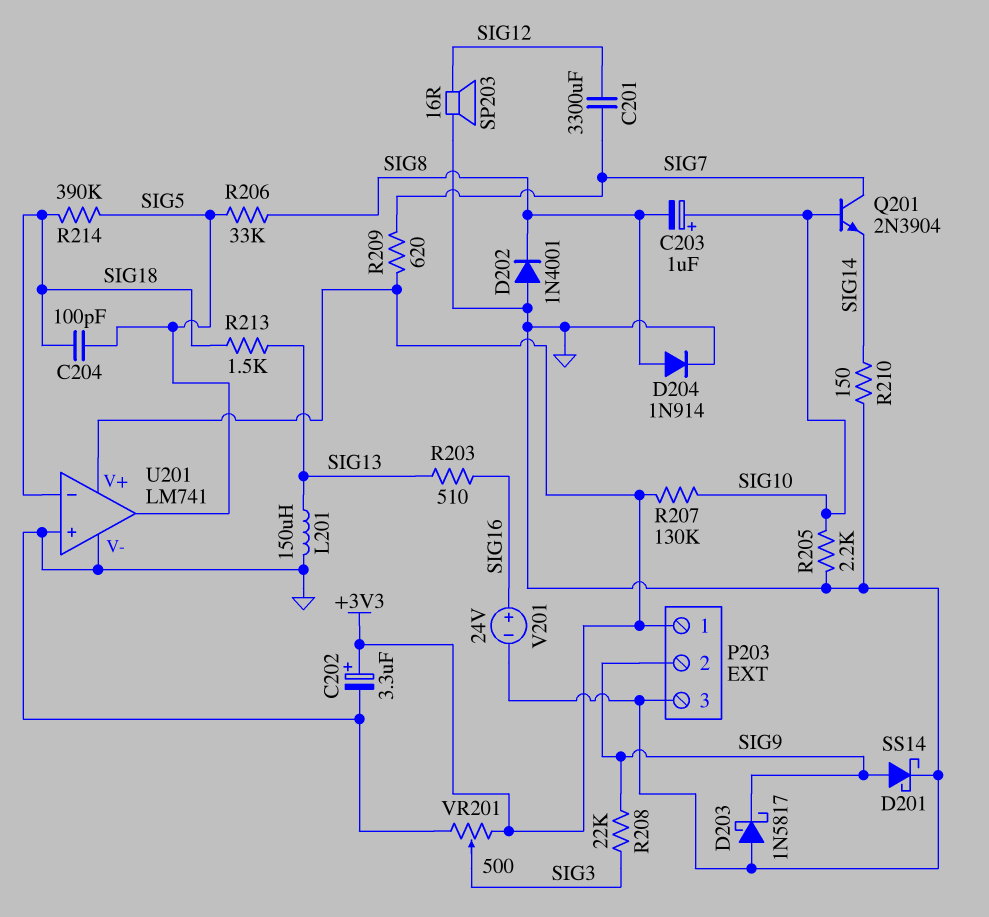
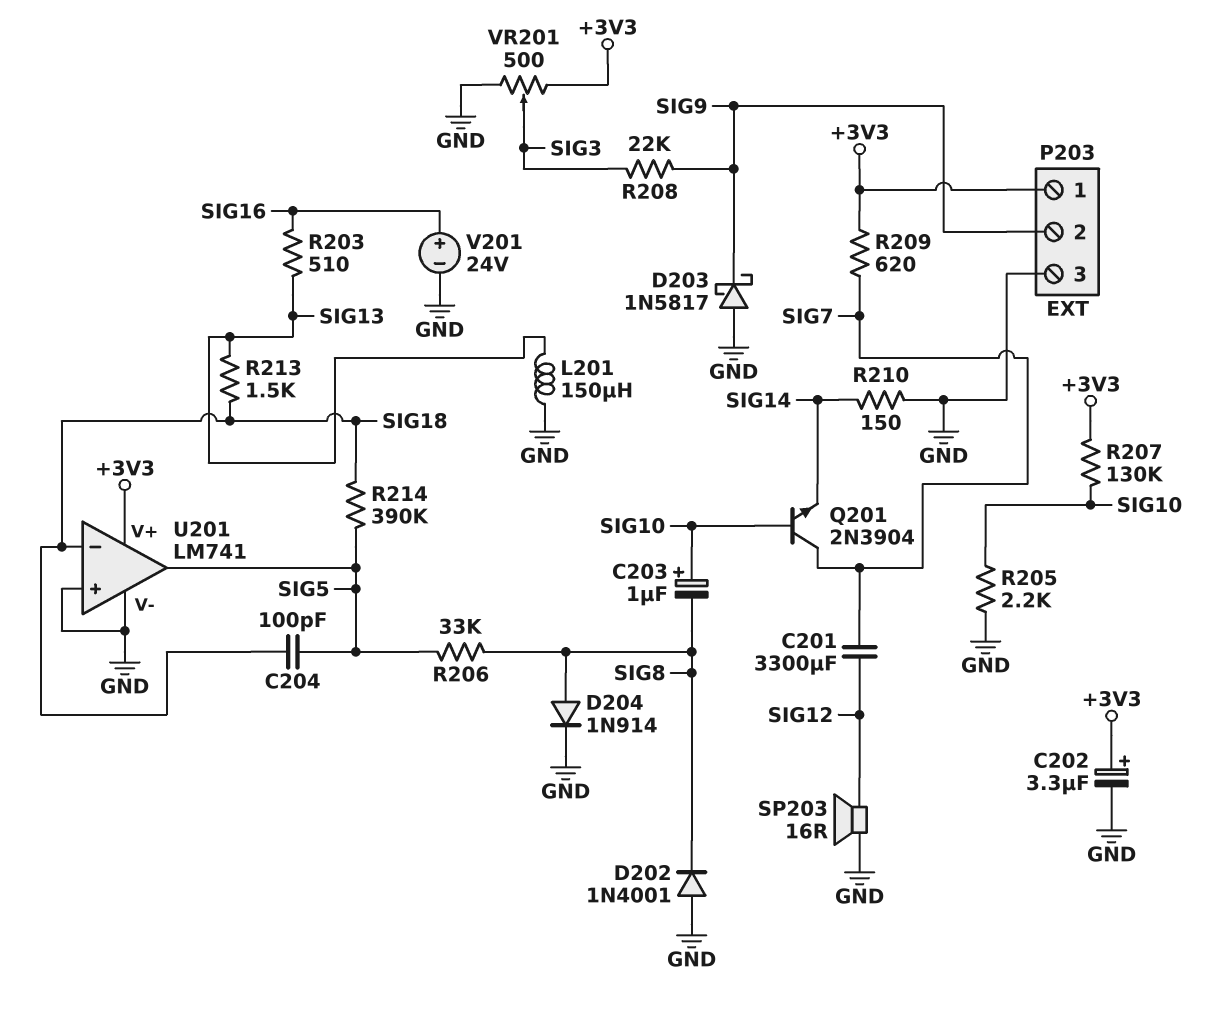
D201: schottky SS14 (A SIG9, K GND) -> none

